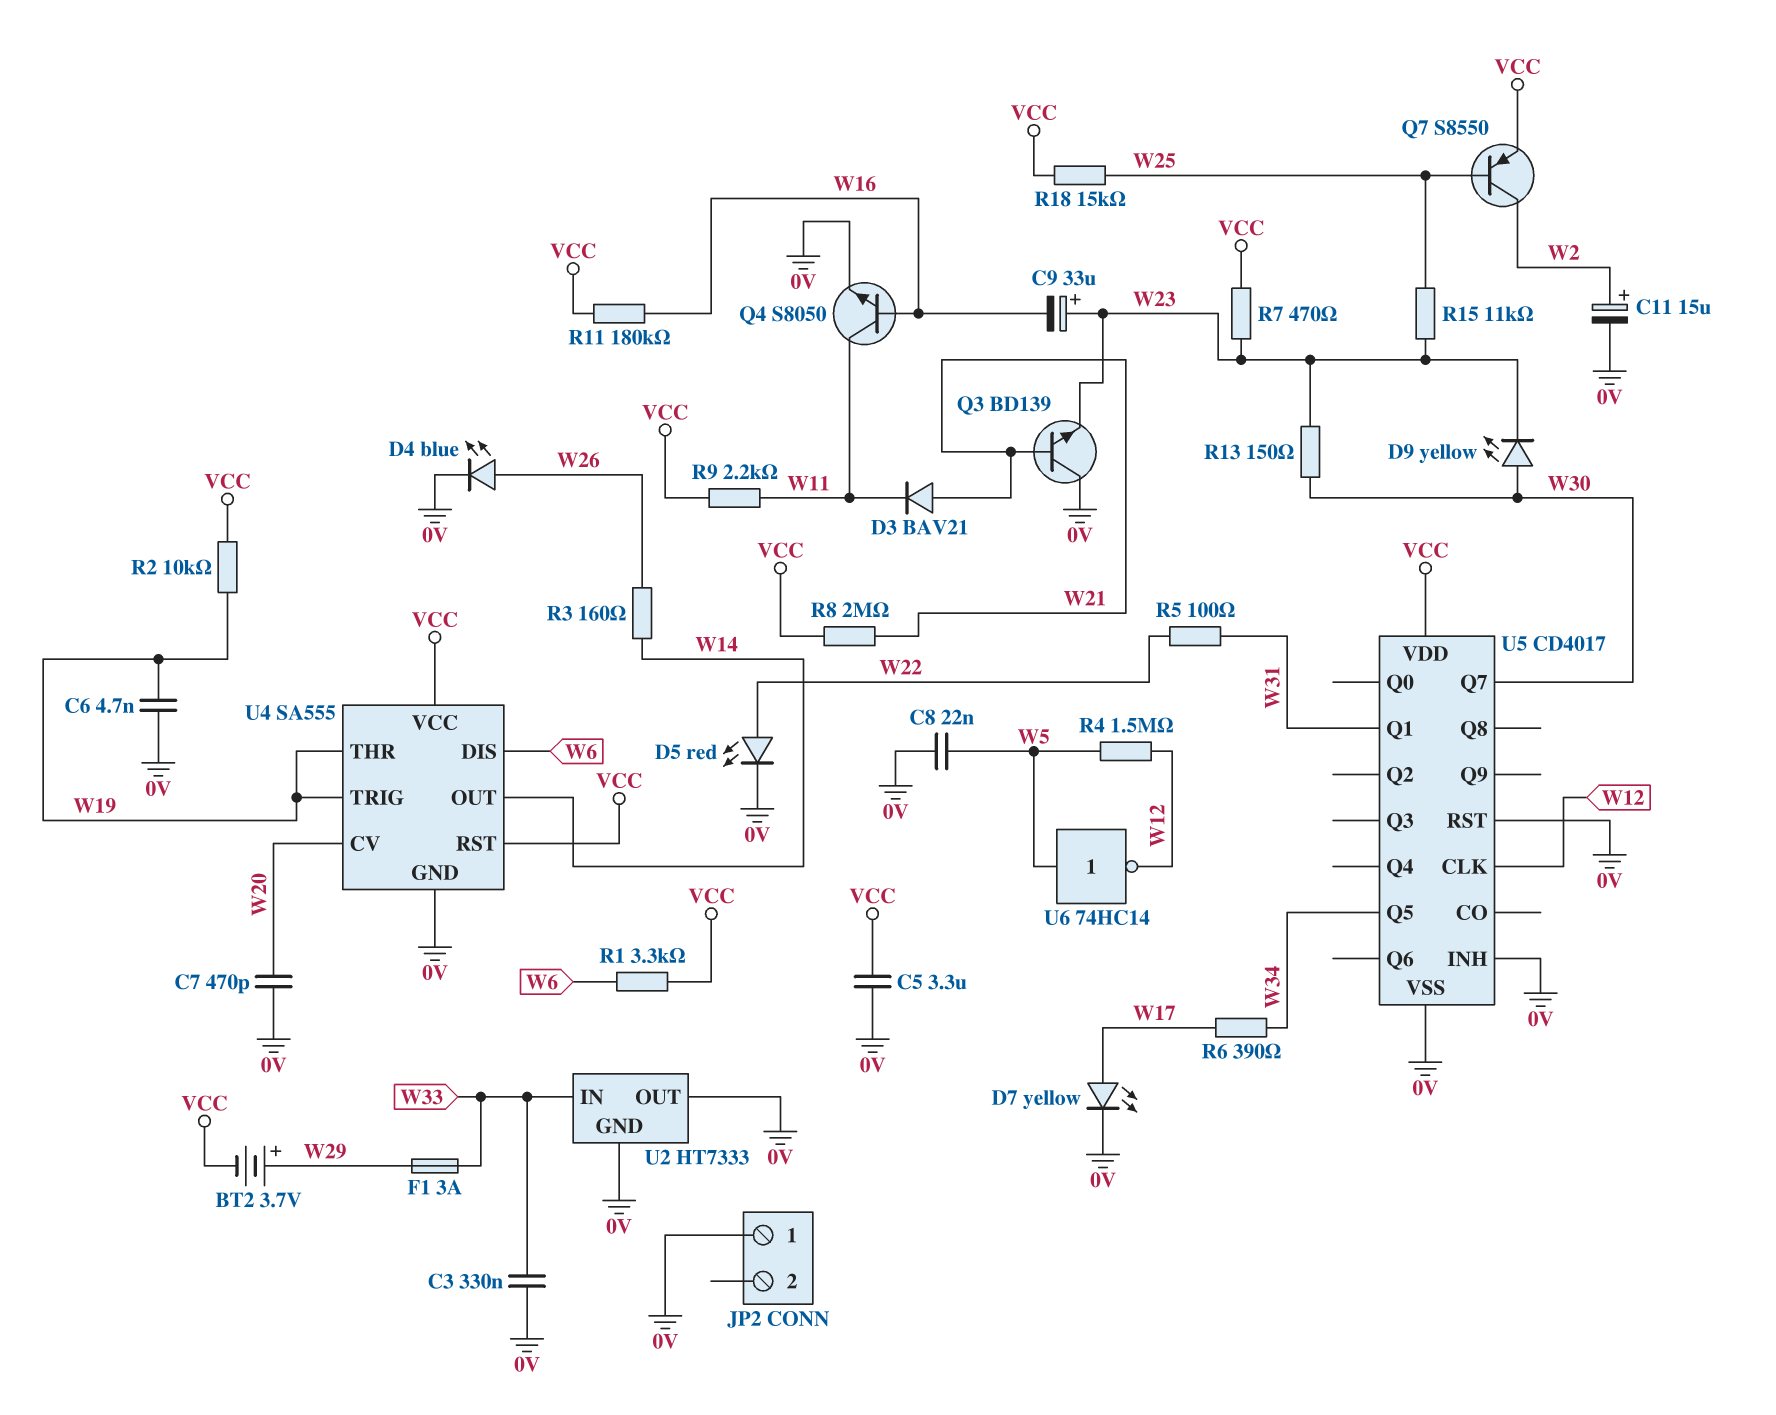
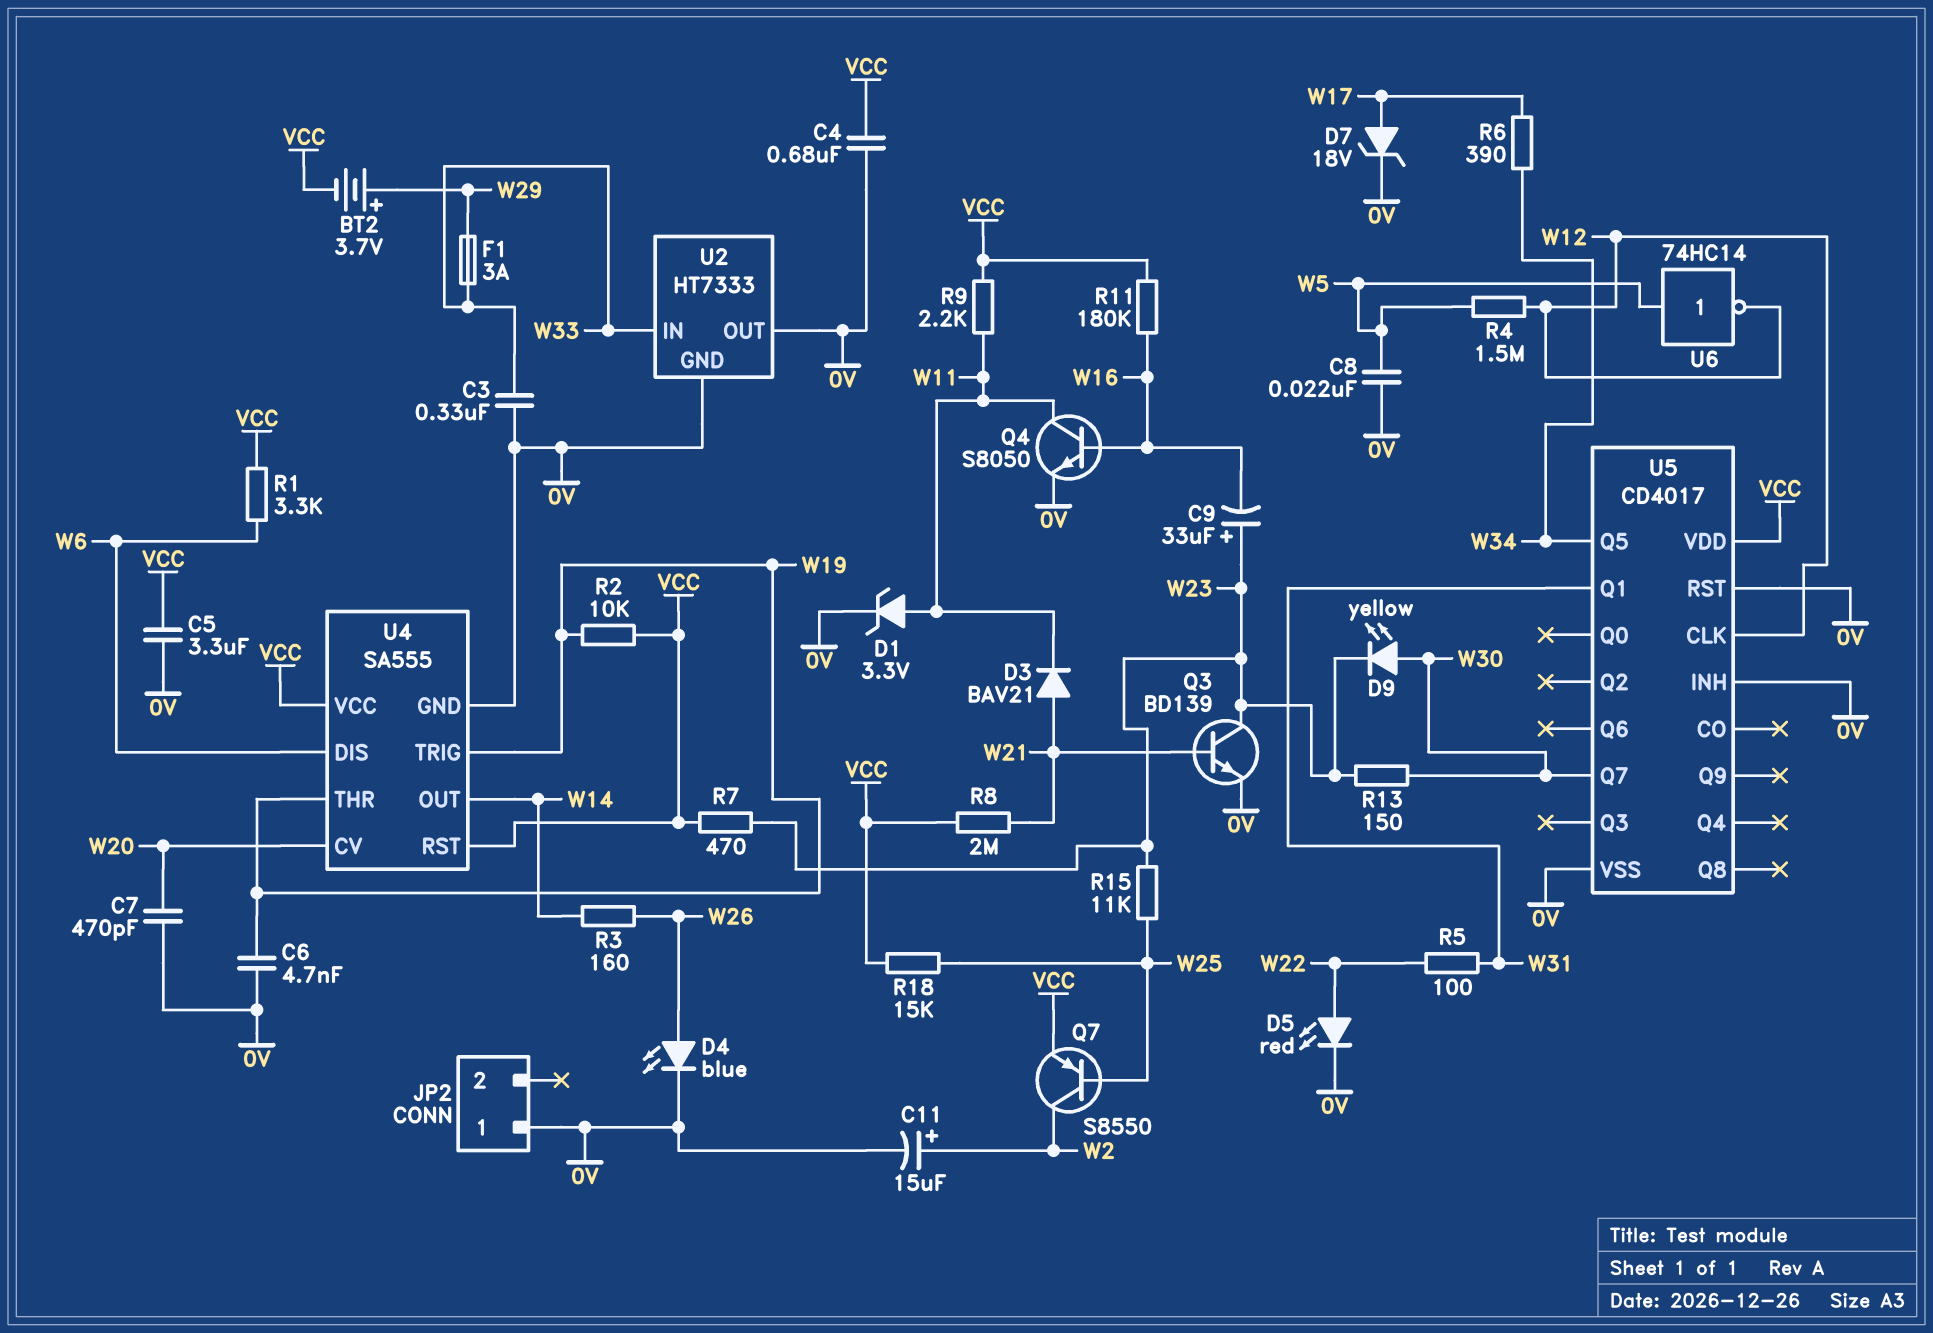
C4: none -> 680nF (0V, VCC)
D1: none -> zener 3.3V (A W11, K 0V)
D7: LED yellow (A W17, K 0V) -> zener 18V (A W17, K 0V)
Q3: NPN BD139 (B W21, C 0V, E W23) -> NPN BD139 (B W21, C W23, E 0V)

